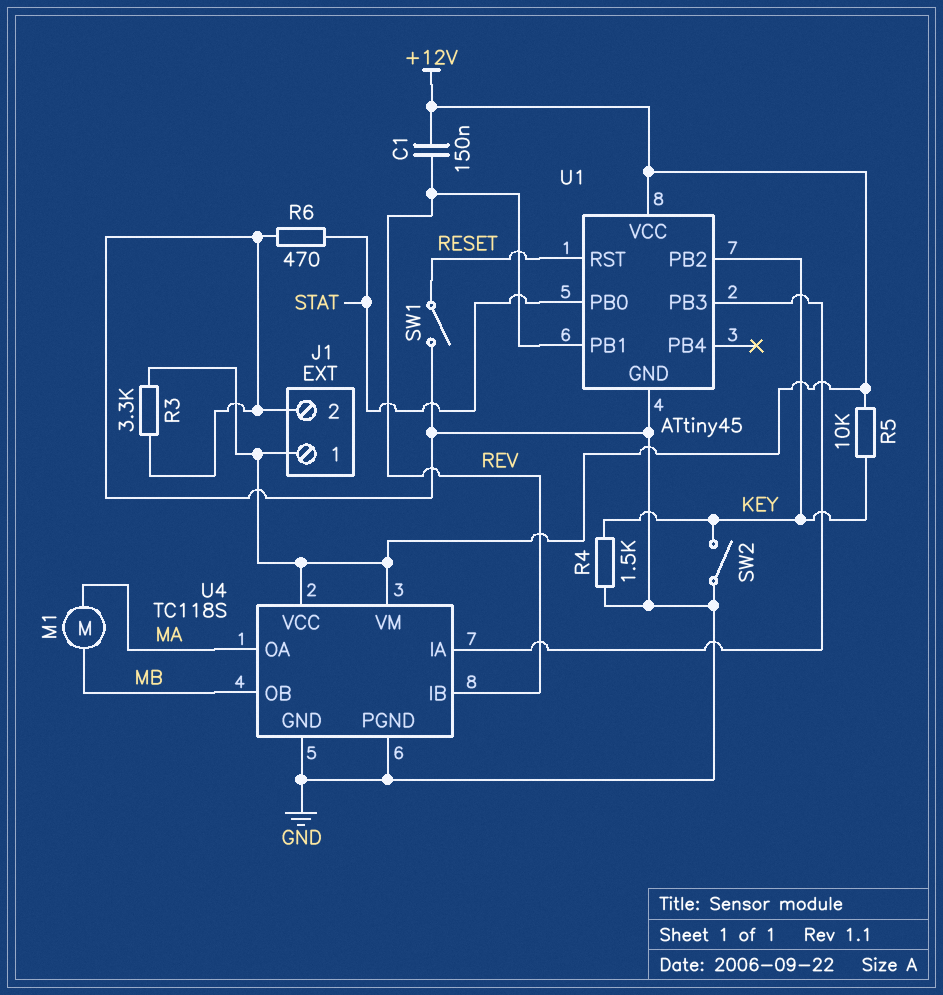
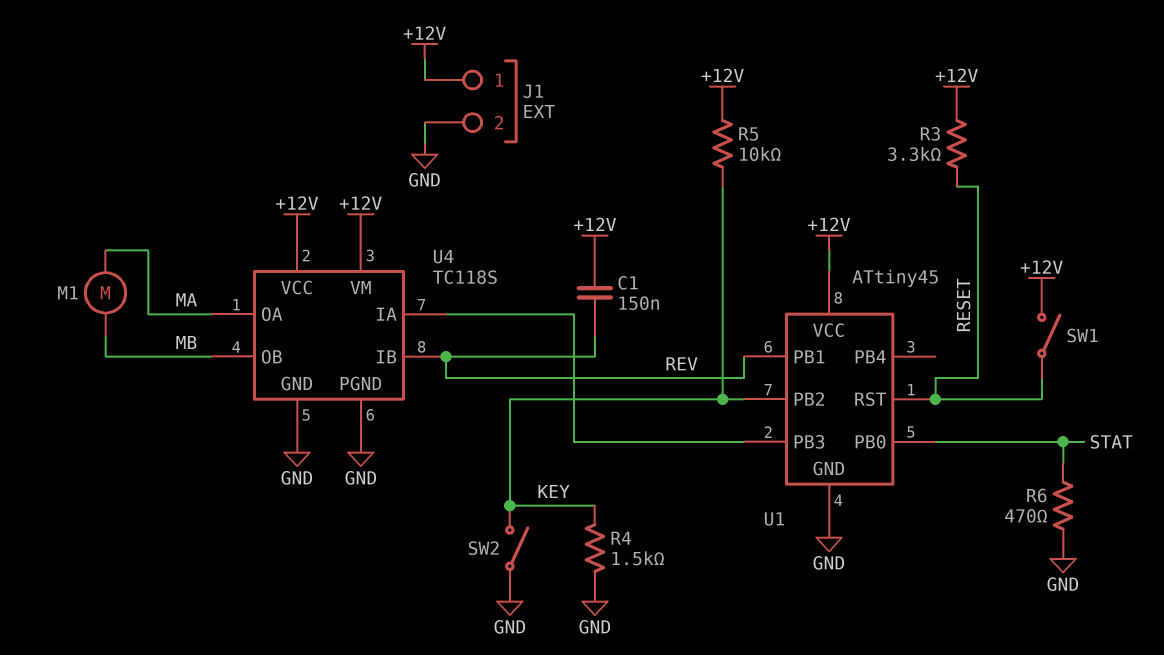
R3: 3.3k (+12V, GND) -> 3.3k (+12V, RESET)
SW1: switch (GND, RESET) -> switch (+12V, RESET)

